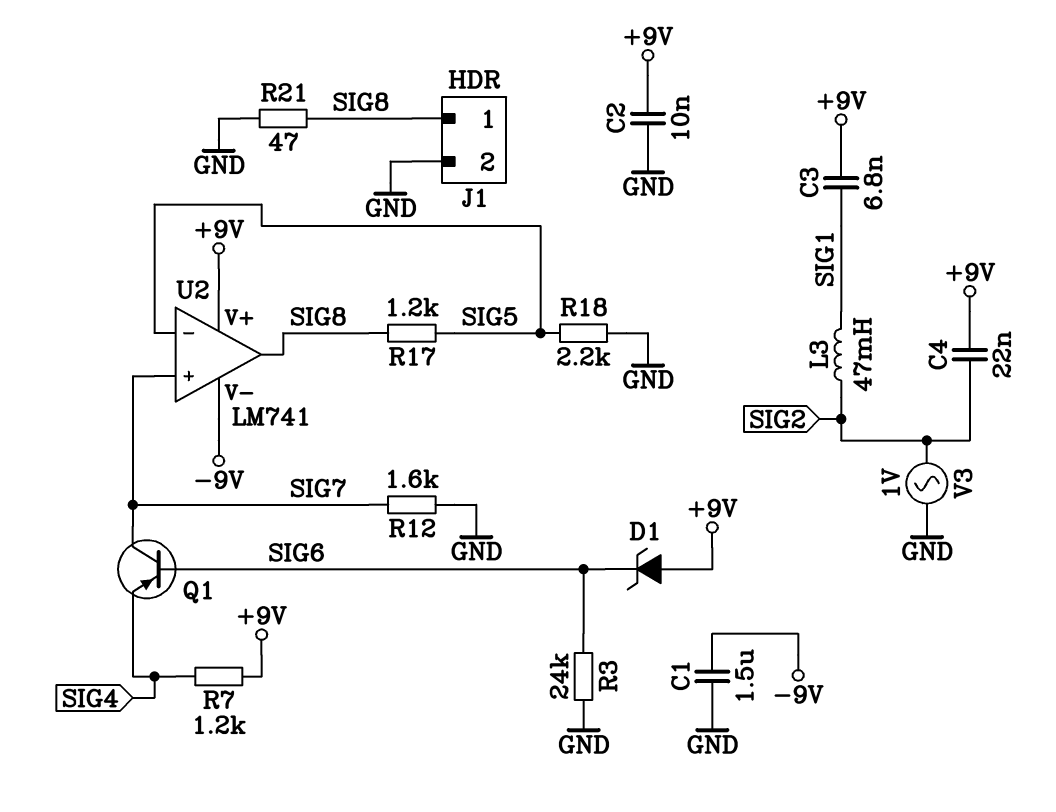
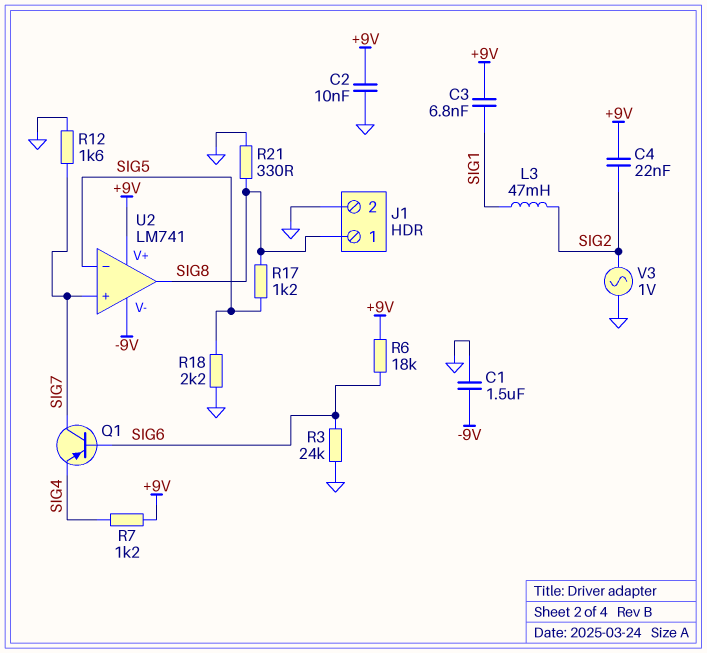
D1: zener (A +9V, K SIG6) -> none
R6: none -> 18k (+9V, SIG6)
R21: 47 (GND, SIG8) -> 330 (GND, SIG8)

